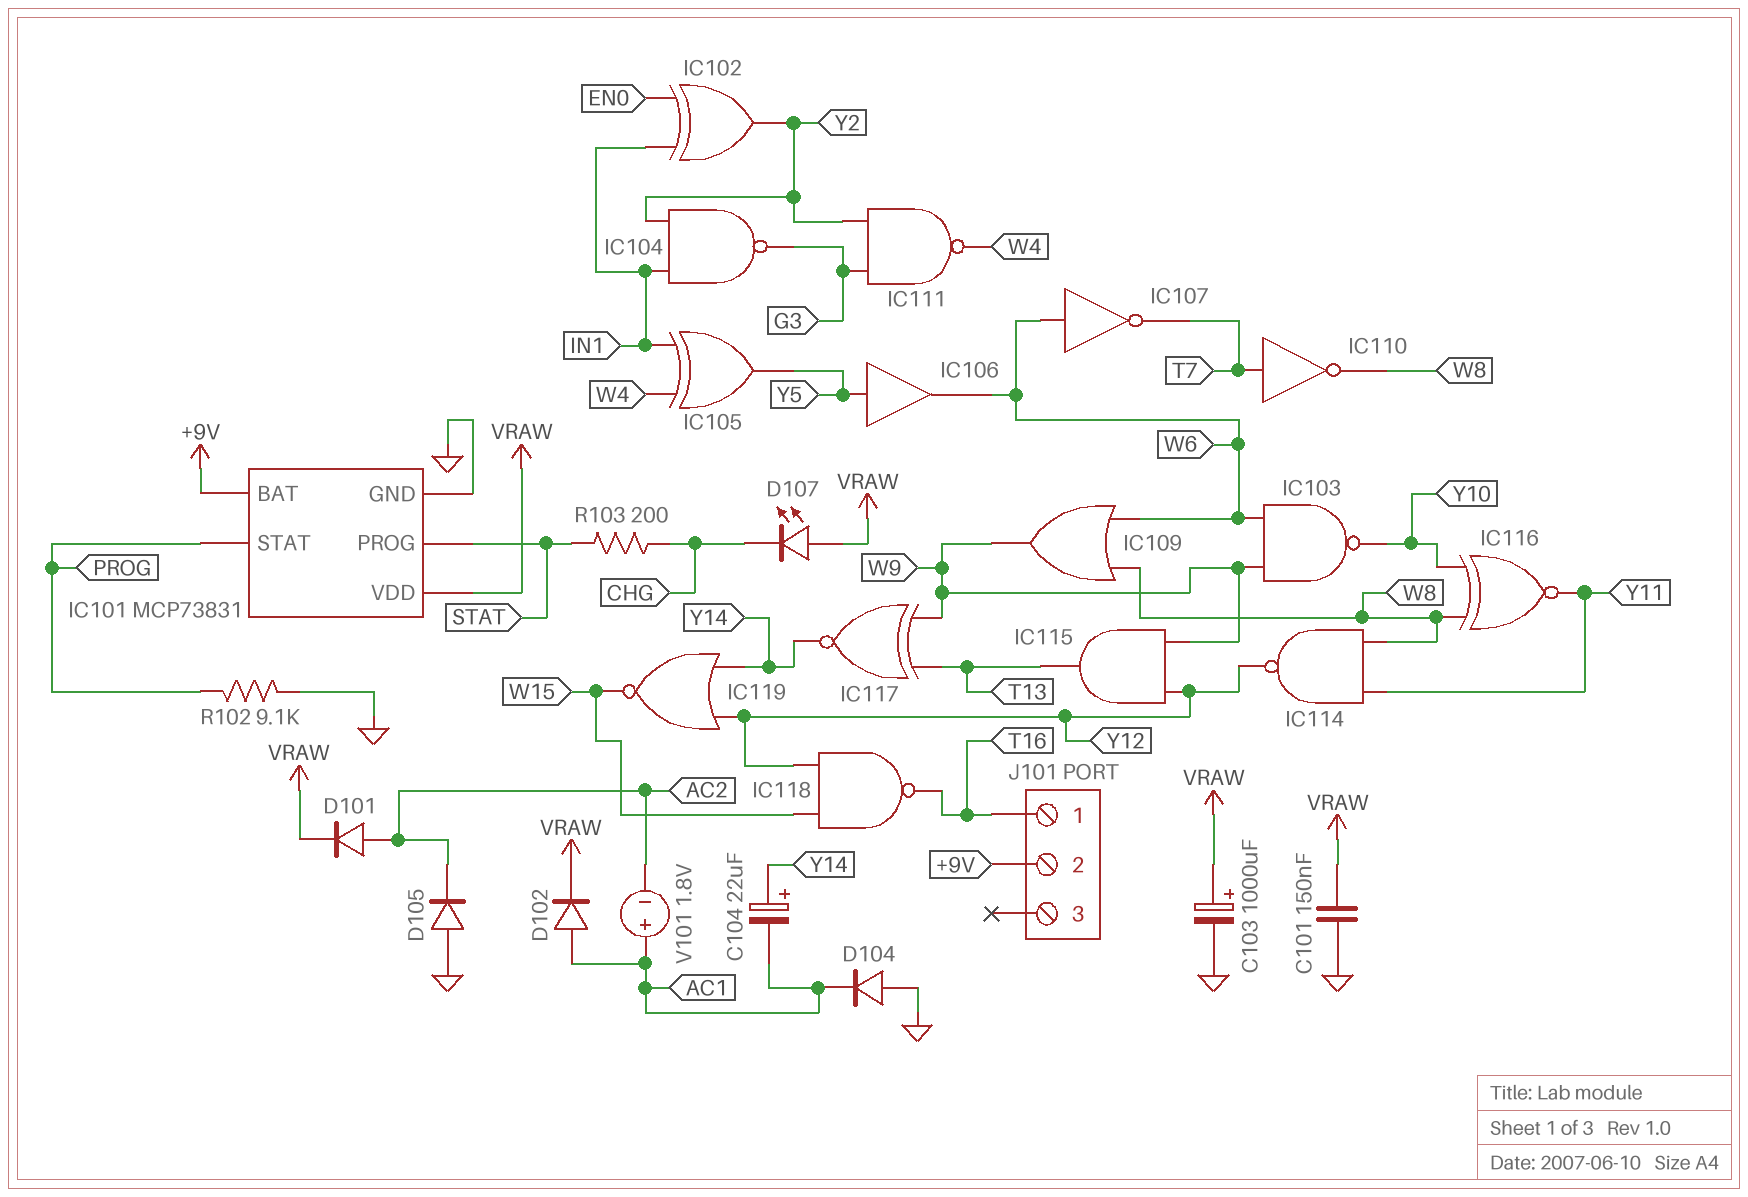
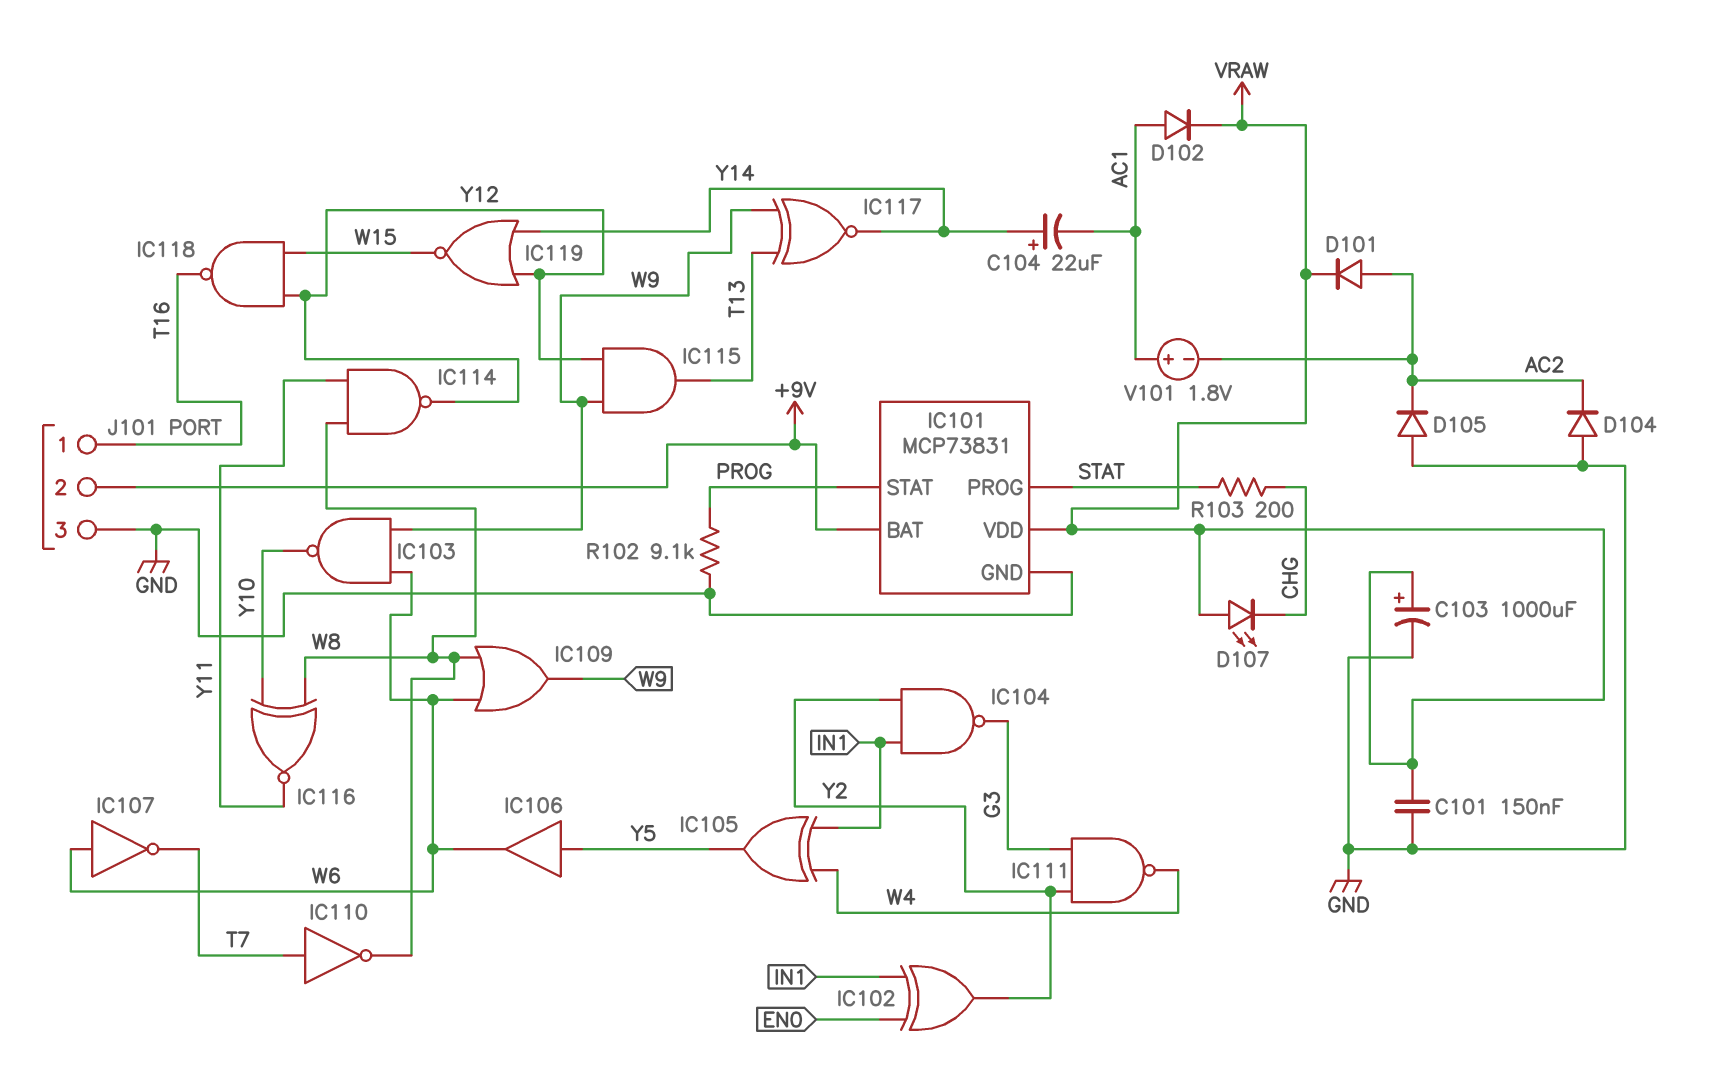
D104: diode (A GND, K AC1) -> diode (A GND, K AC2)
J101 pin 3: none -> GND

